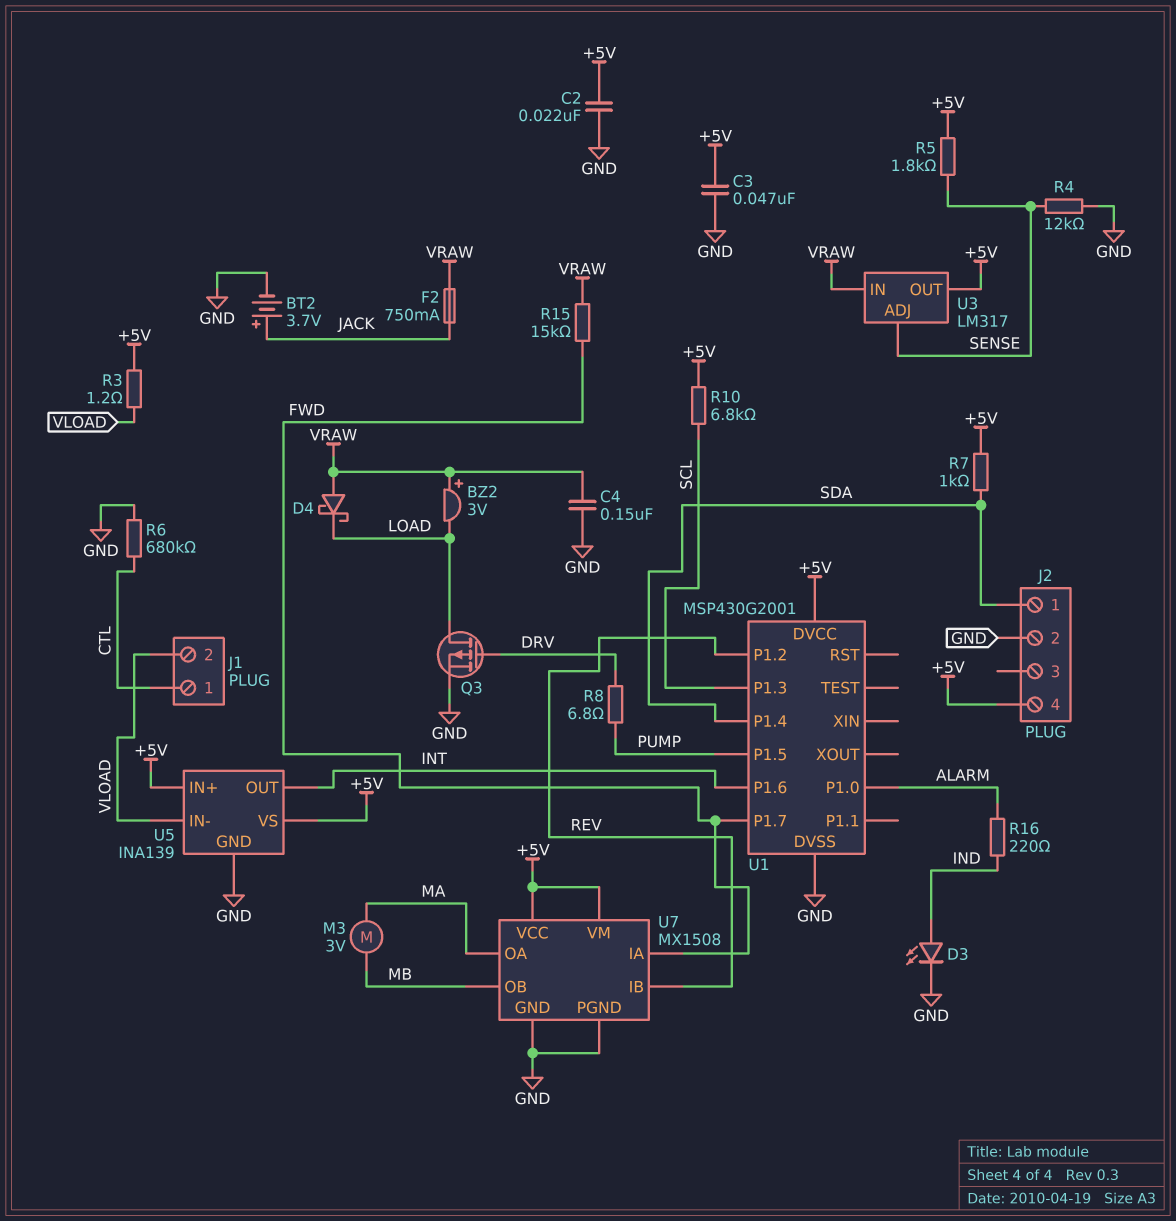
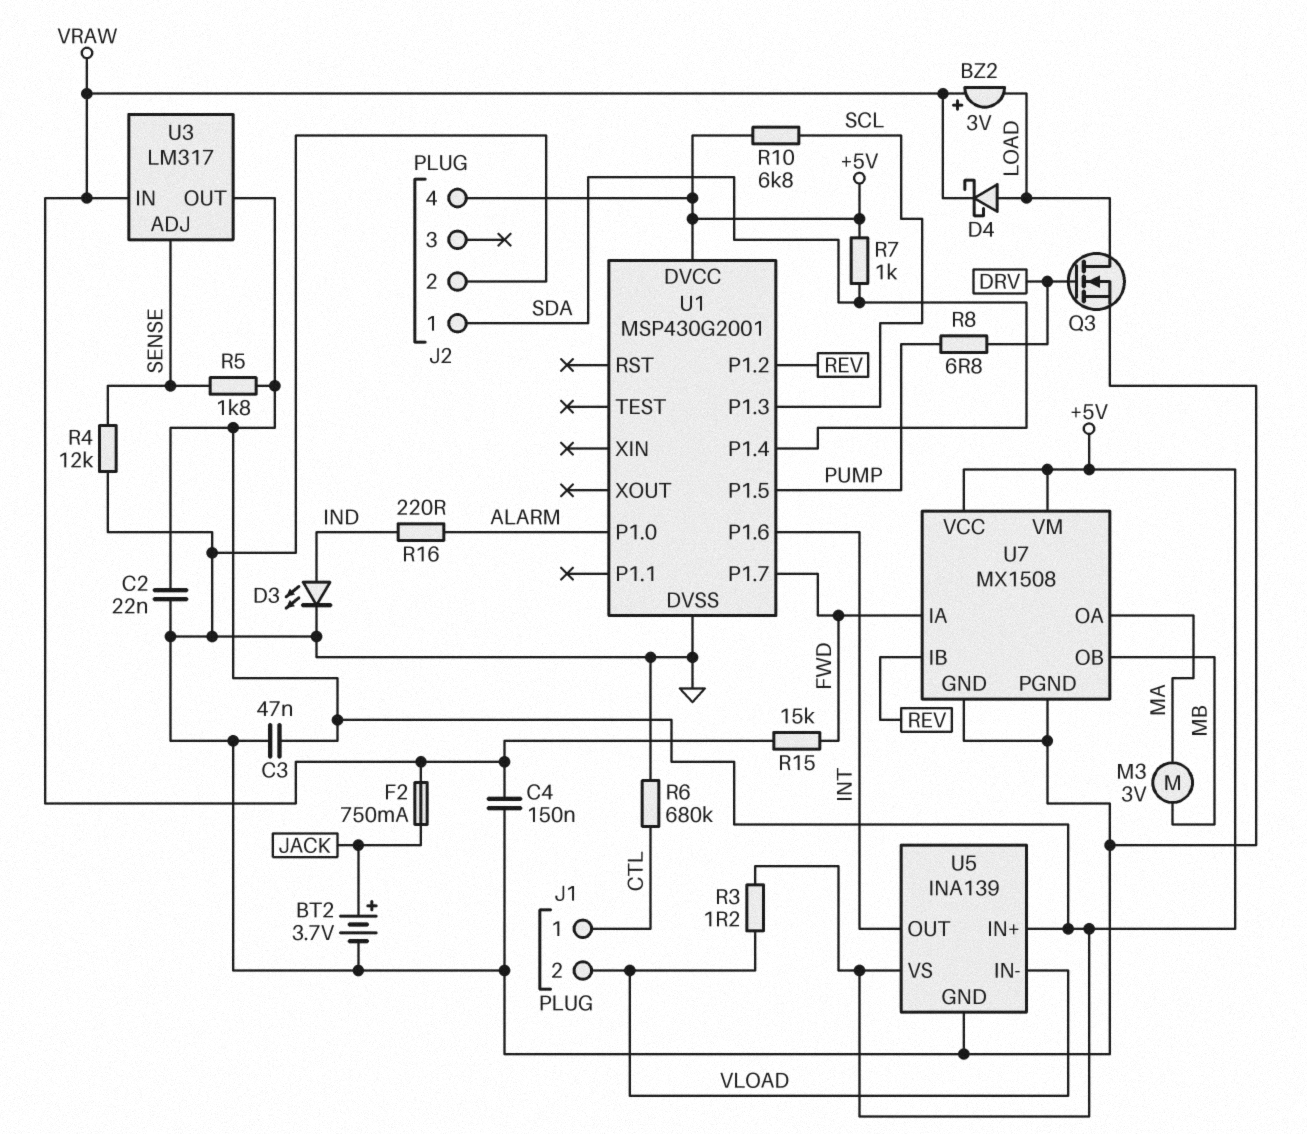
D4: schottky (A VRAW, K LOAD) -> schottky (A LOAD, K VRAW)
Q3: PMOS (G DRV, D LOAD, S GND) -> NMOS (G DRV, D LOAD, S GND)

